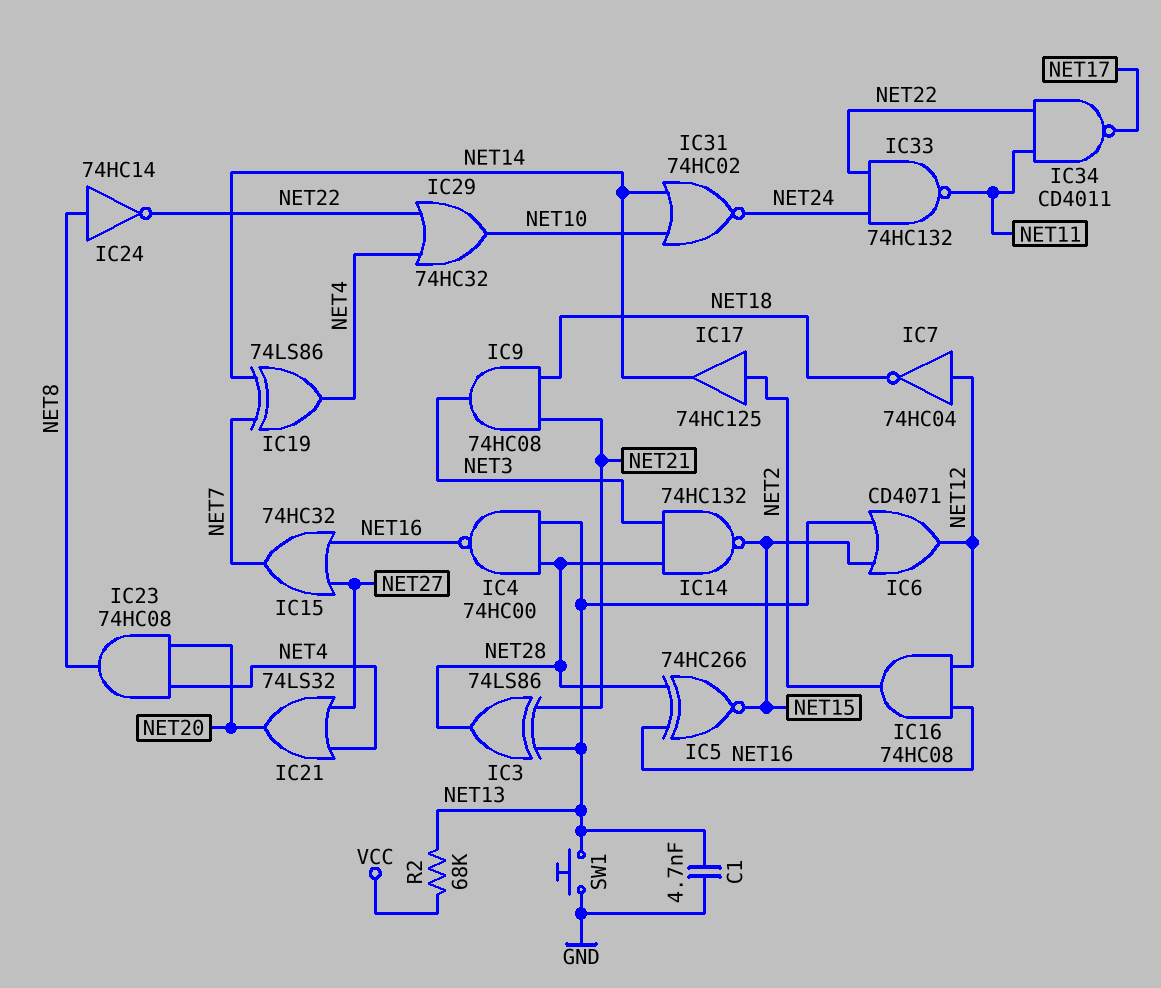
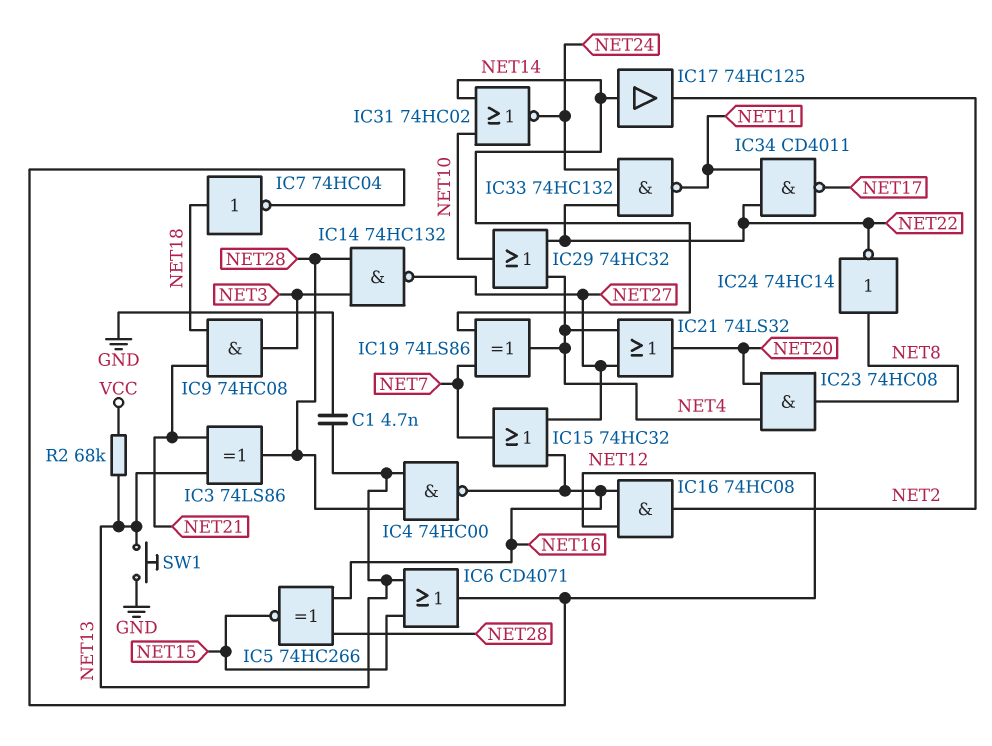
IC7: NOT 74HC04 (in NET12, out NET18) -> NOT 74HC04 (in NET18, out NET12)
IC14: NAND 74HC132 (in NET3, in NET28, out NET15) -> NAND 74HC132 (in NET3, in NET28, out NET27)
IC17: buffer 74HC125 (in NET2, out NET14) -> buffer 74HC125 (in NET14, out NET2)

